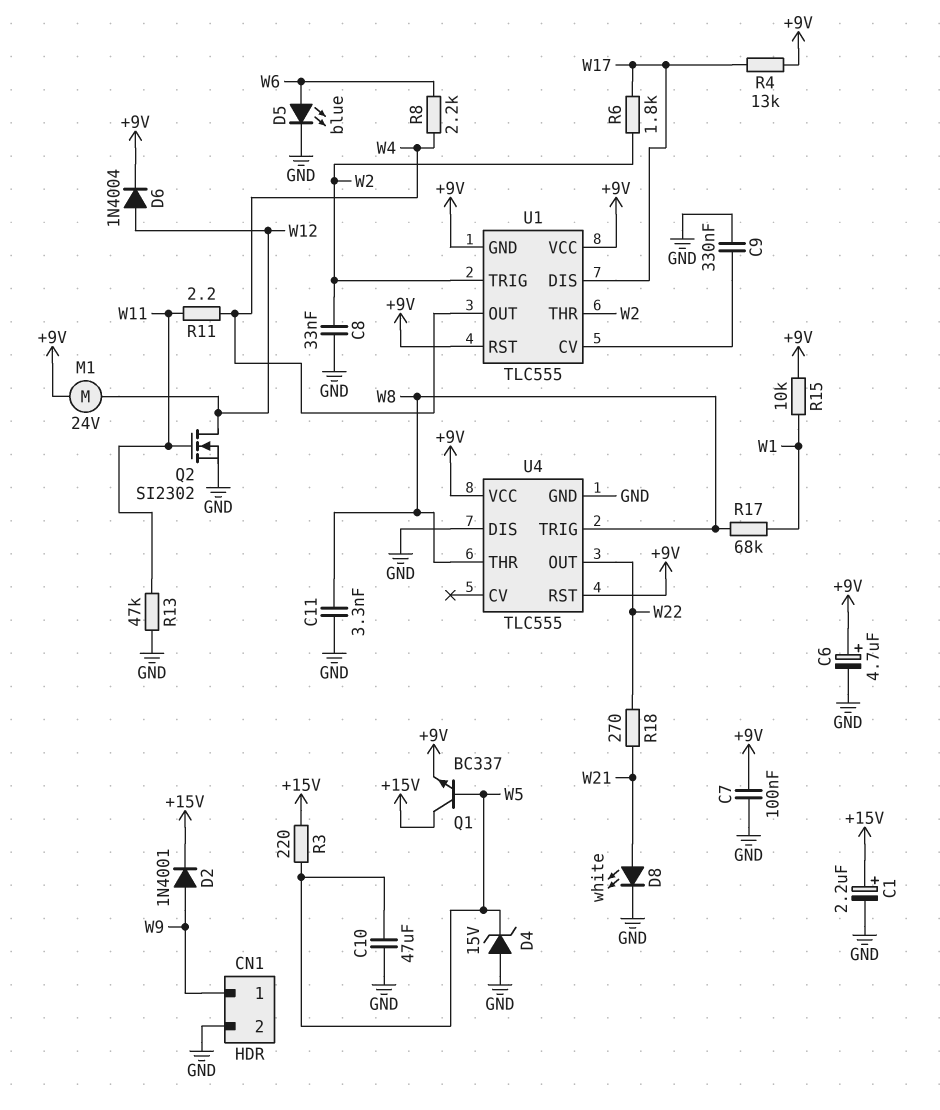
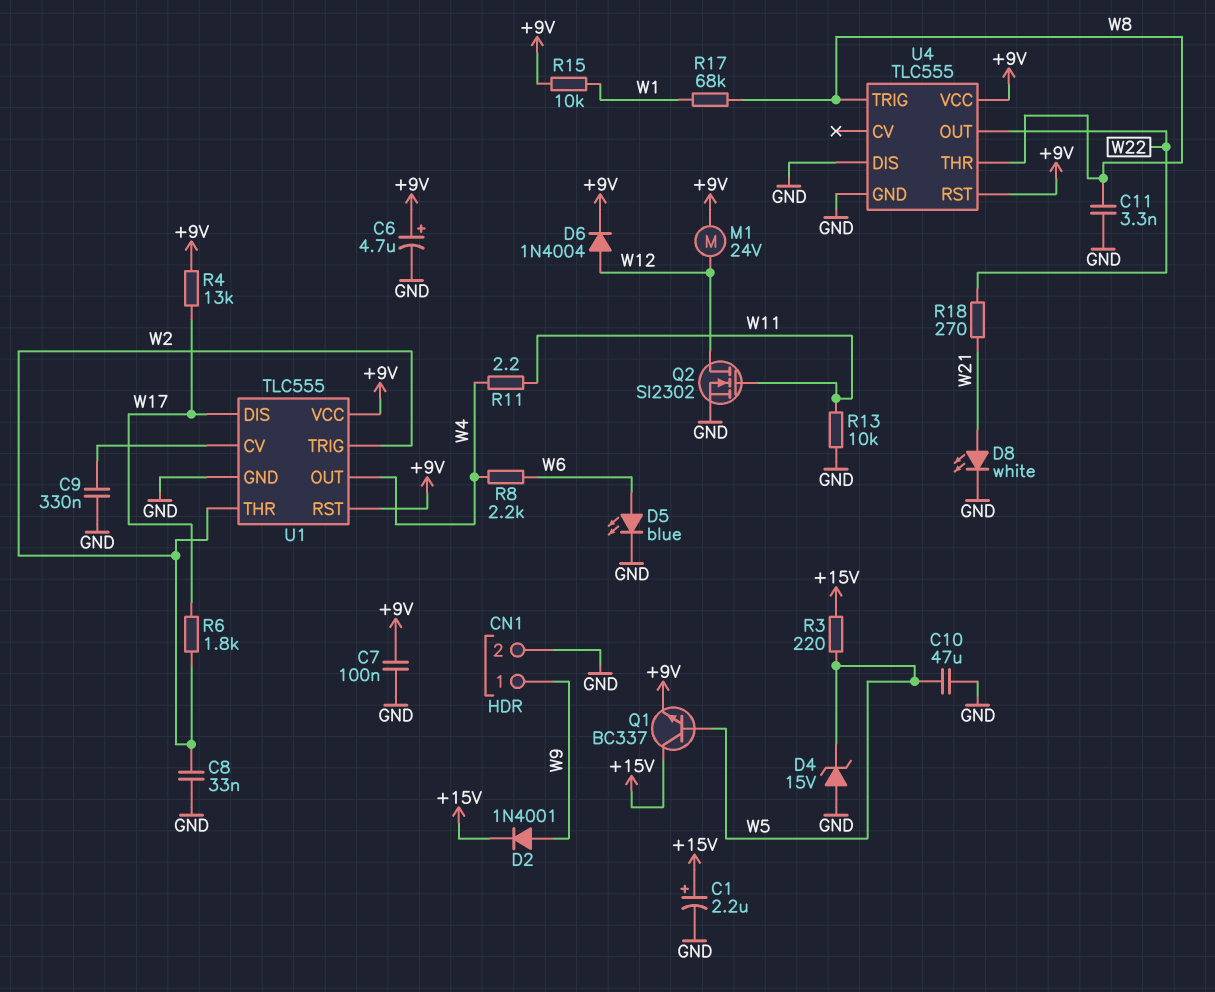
R13: 47k (GND, W11) -> 10k (GND, W11)
U1 pin GND: +9V -> GND

